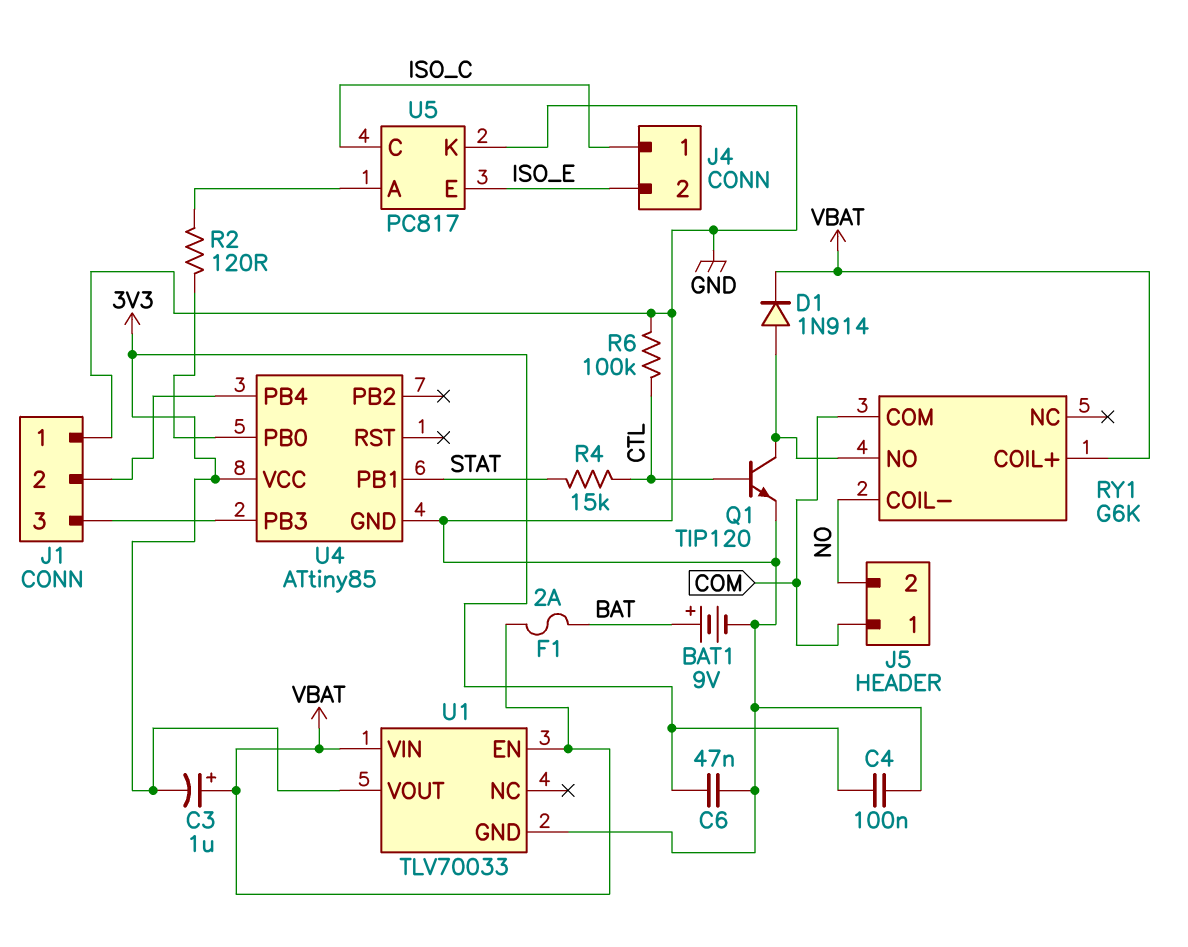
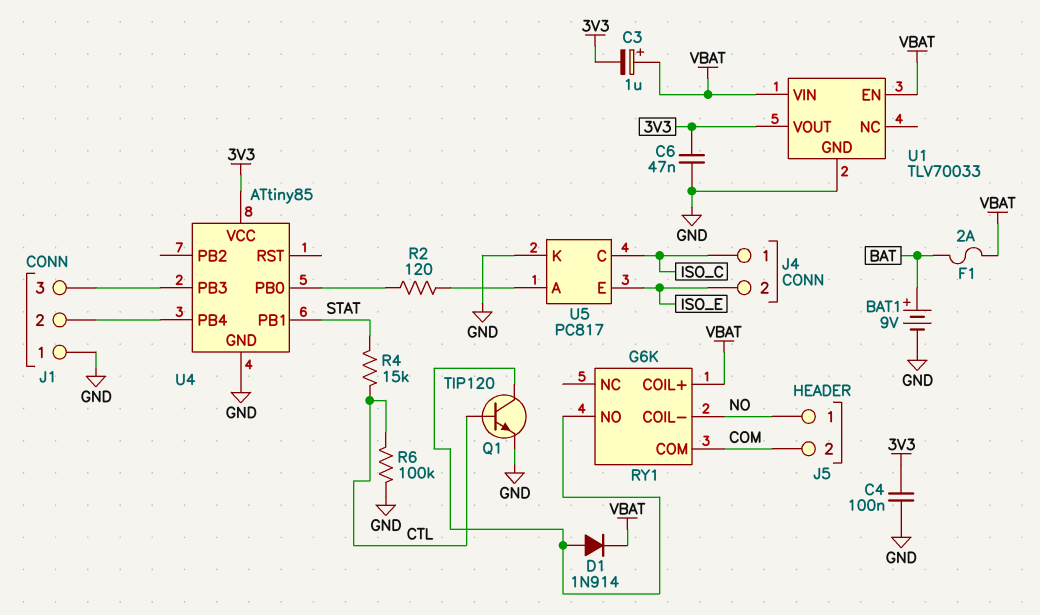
J5 pin 1: COM -> NO
J5 pin 2: NO -> COM

